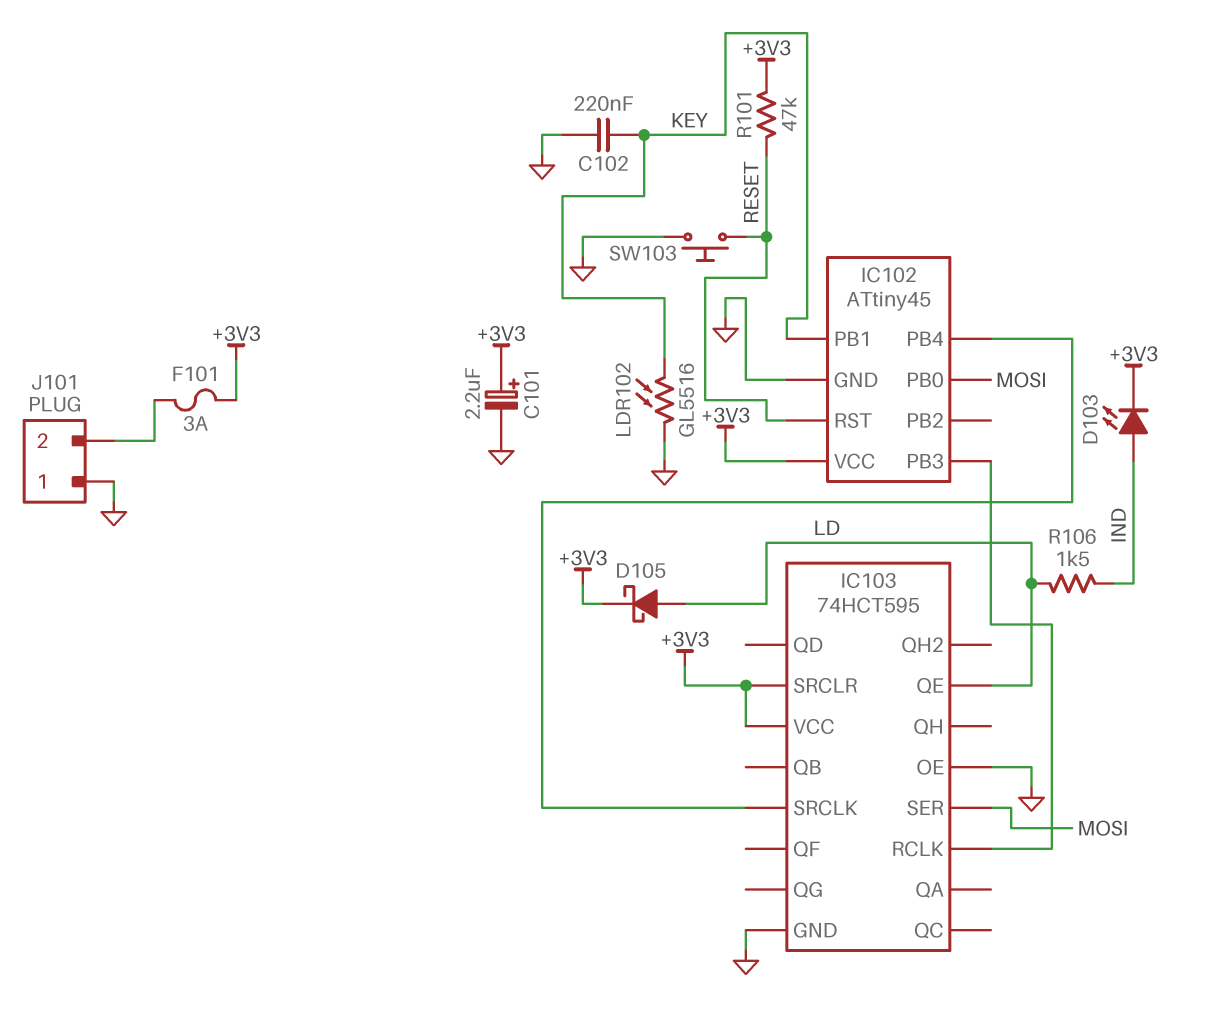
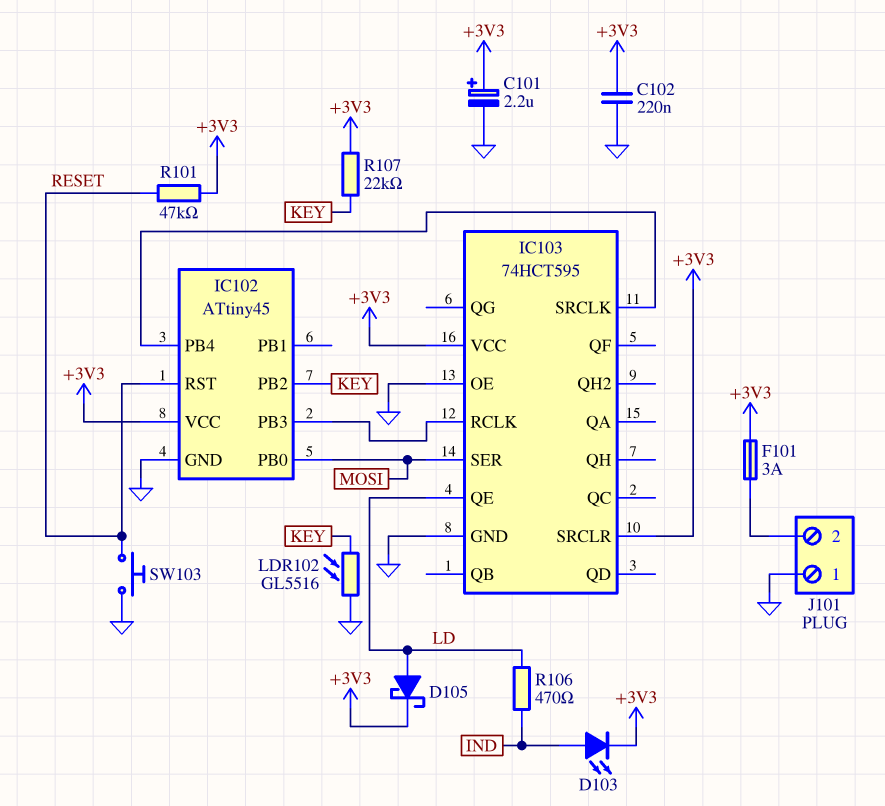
C102: 220nF (GND, KEY) -> 220nF (+3V3, GND)
IC102 pin PB1: KEY -> none
IC102 pin PB2: none -> KEY
R106: 1.5k (IND, LD) -> 470 (IND, LD)
R107: none -> 22k (+3V3, KEY)

